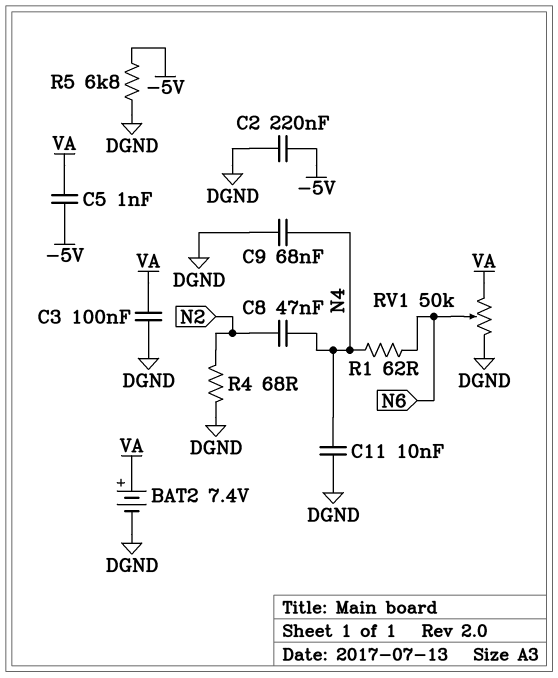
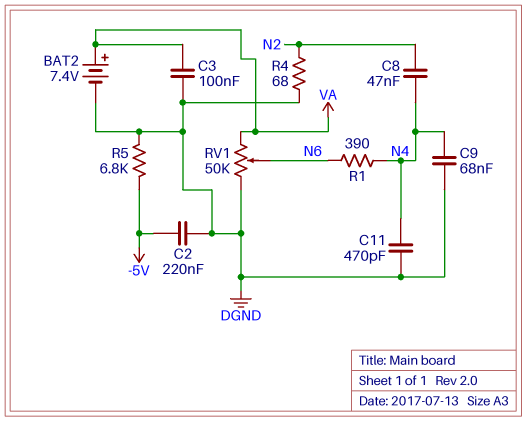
C5: 1nF (-5V, VA) -> none
C11: 10nF (DGND, N4) -> 470pF (DGND, N4)
R1: 62 (N4, N6) -> 390 (N4, N6)

